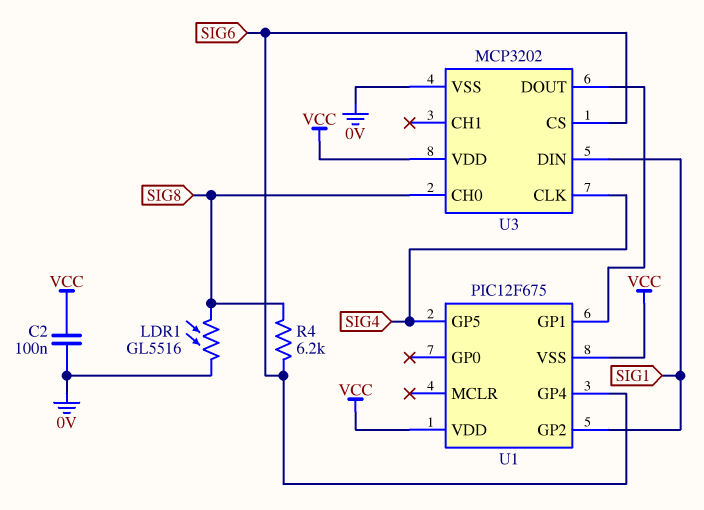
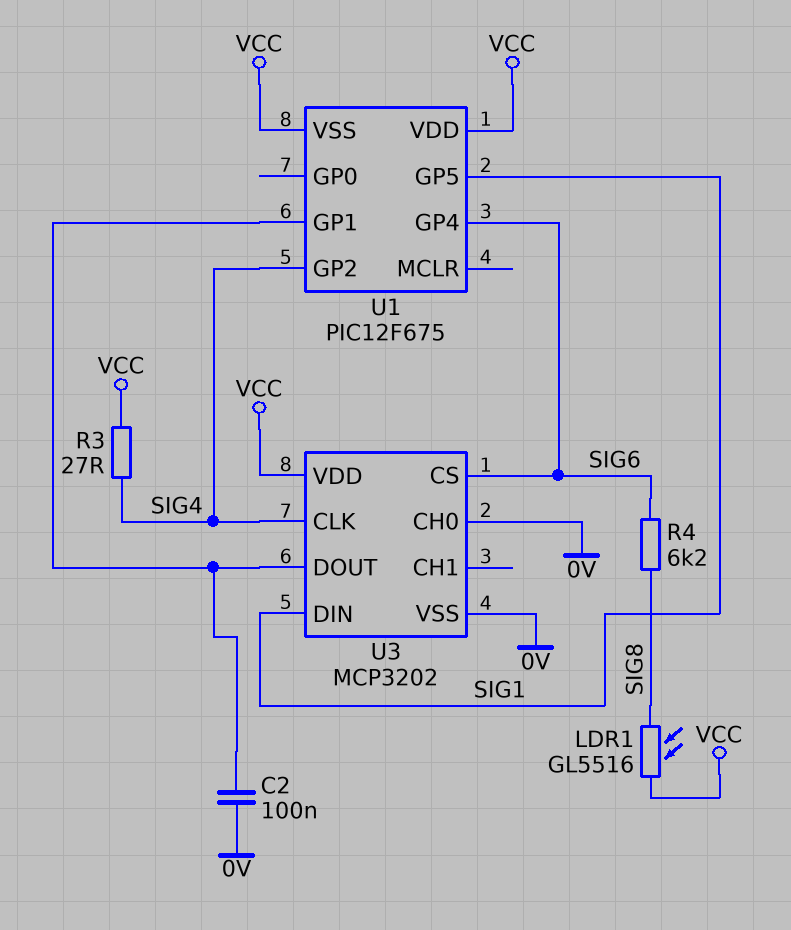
C2: 100nF (0V, VCC) -> 100nF (0V, U1/GP1)
LDR1: GL5516 (0V, SIG8) -> GL5516 (SIG8, VCC)
R3: none -> 27 (SIG4, VCC)
U1 pin GP2: SIG1 -> SIG4
U1 pin GP5: SIG4 -> SIG1
U3 pin CH0: SIG8 -> 0V

